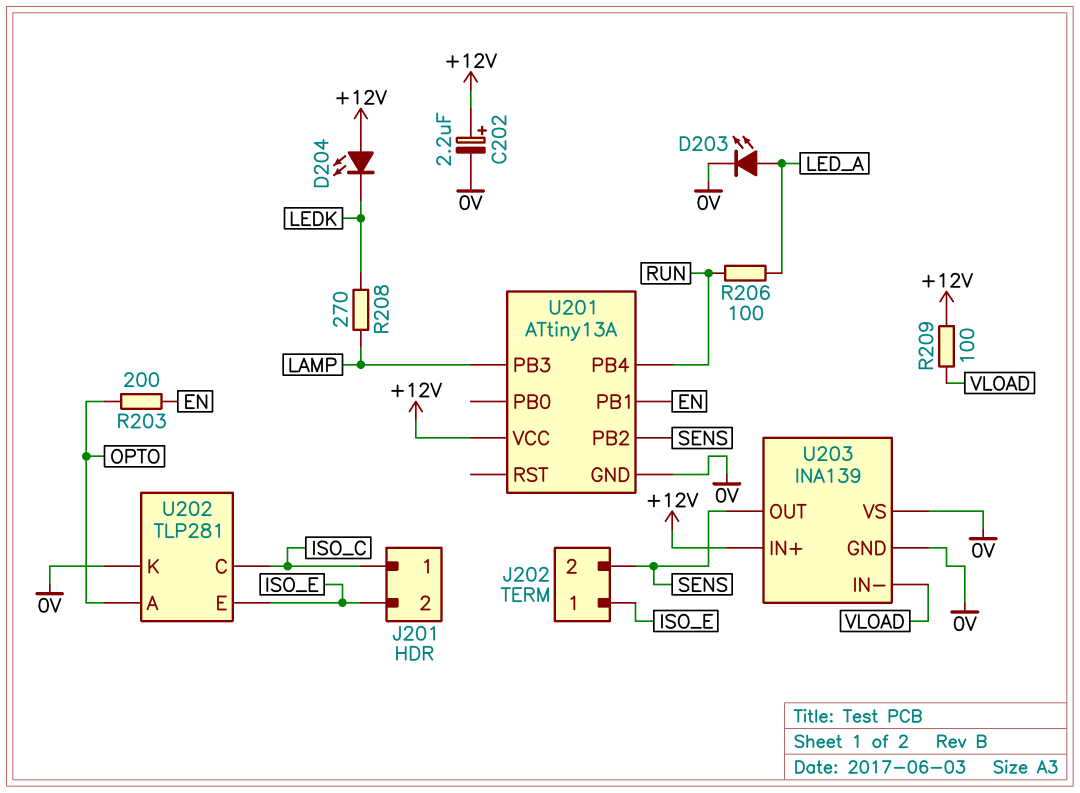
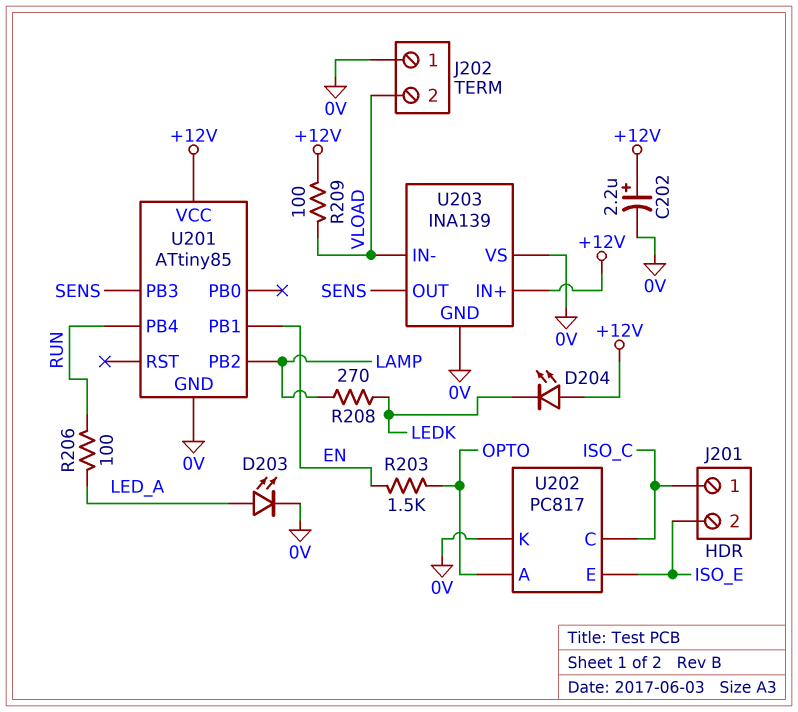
J202 pin 1: ISO_E -> 0V
J202 pin 2: SENS -> VLOAD
R203: 200 (EN, OPTO) -> 1.5k (EN, OPTO)
U201: ATtiny13A -> ATtiny85
U201 pin PB2: SENS -> LAMP
U201 pin PB3: LAMP -> SENS
U202: TLP281 -> PC817

